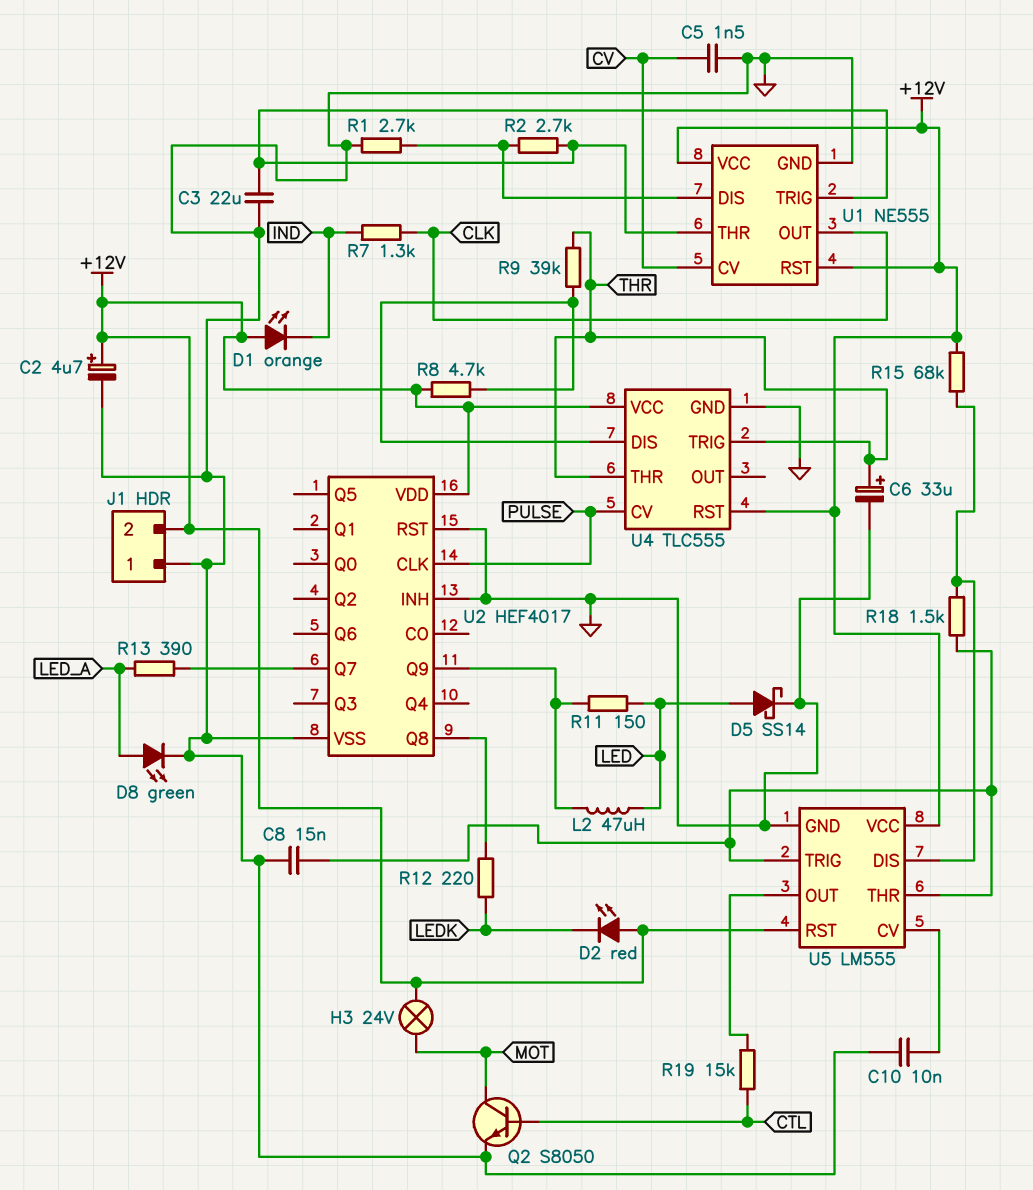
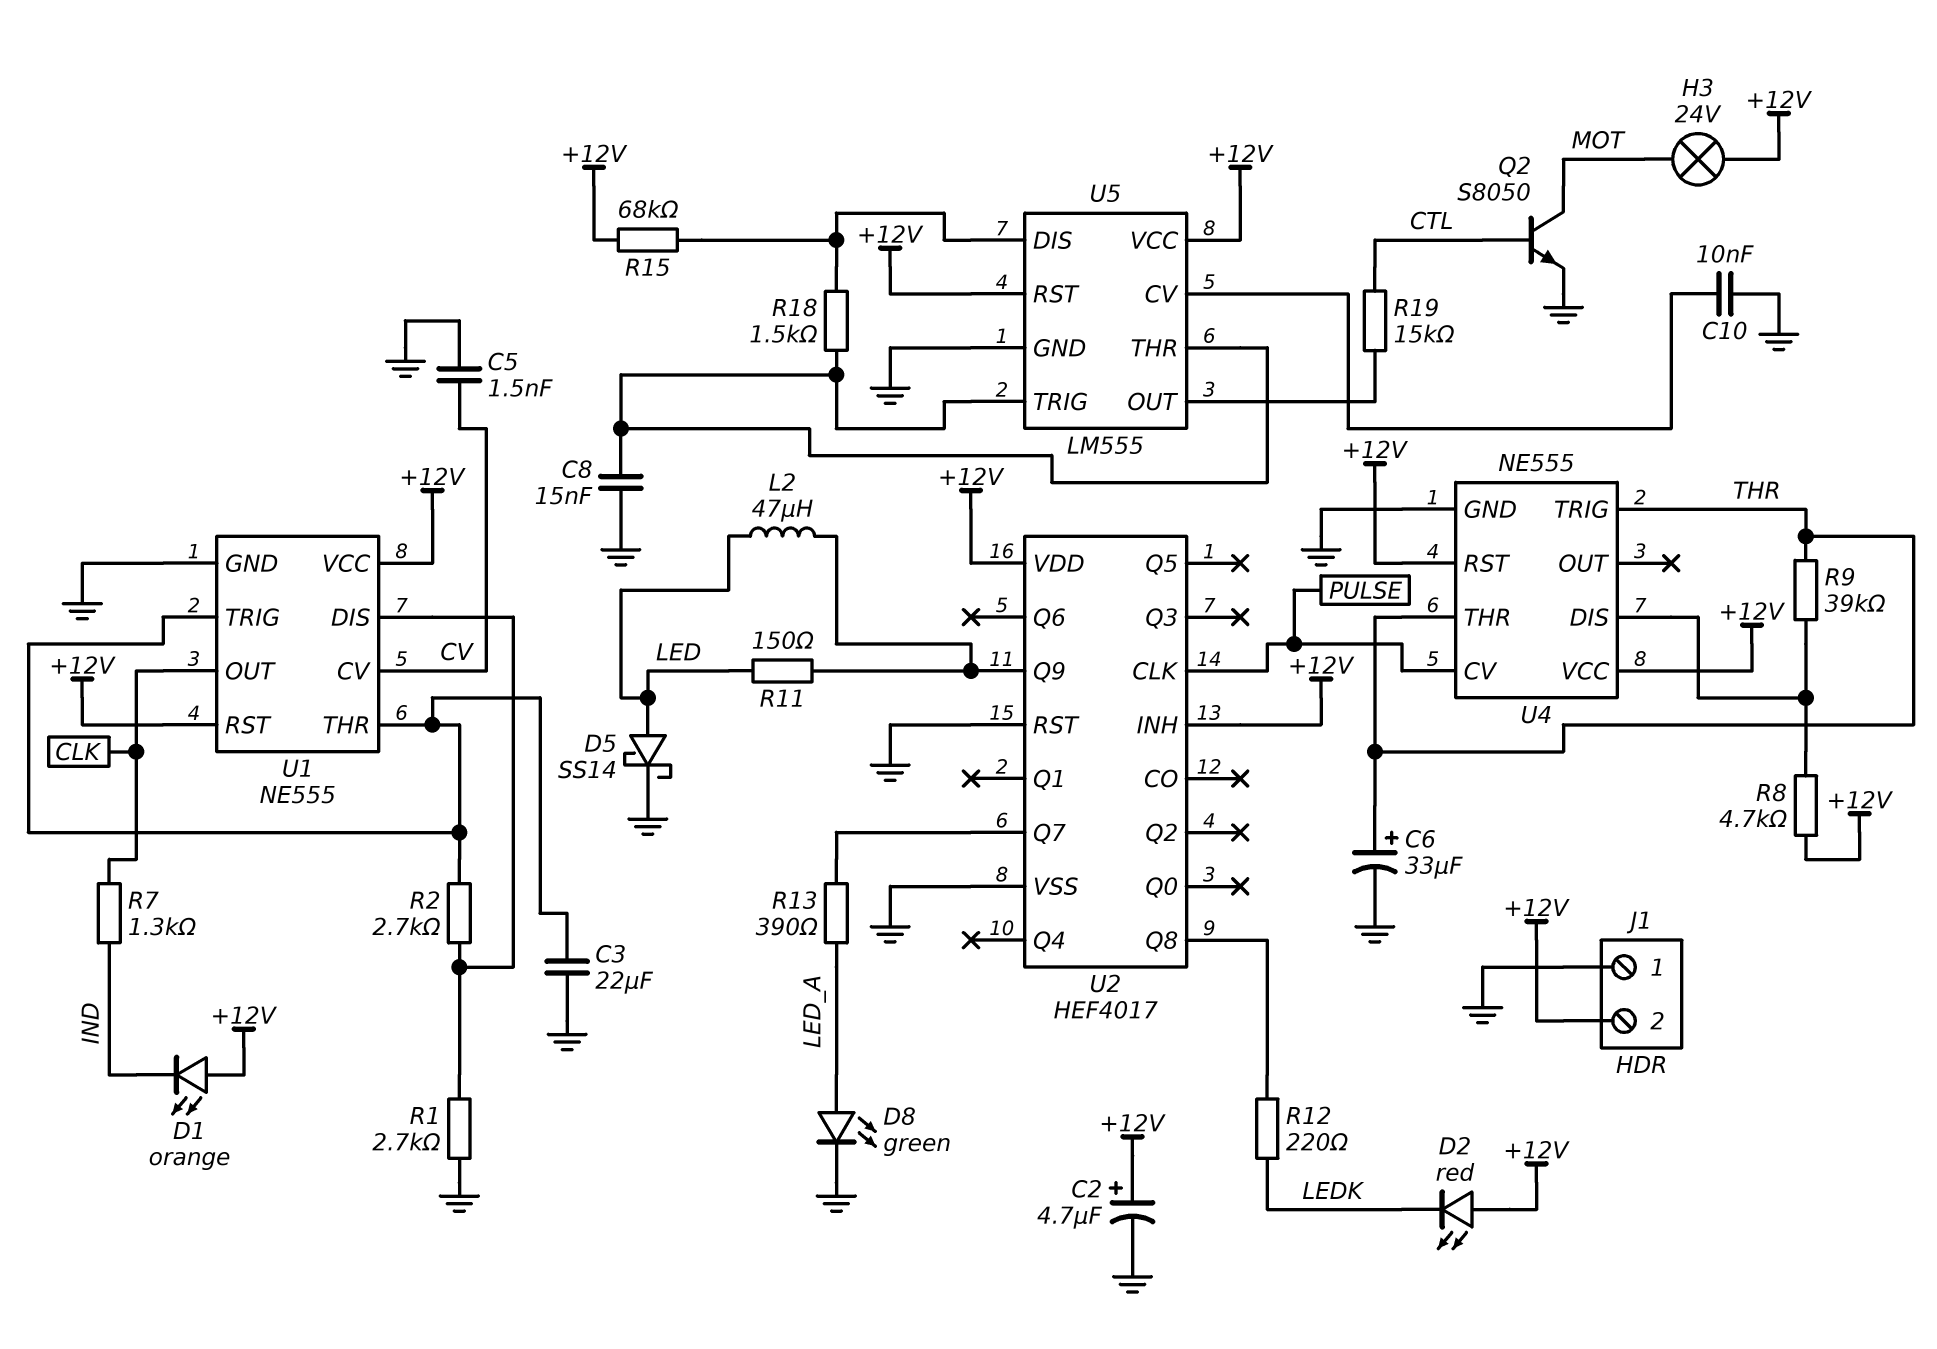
U2 pin INH: GND -> +12V
U4: TLC555 -> NE555

